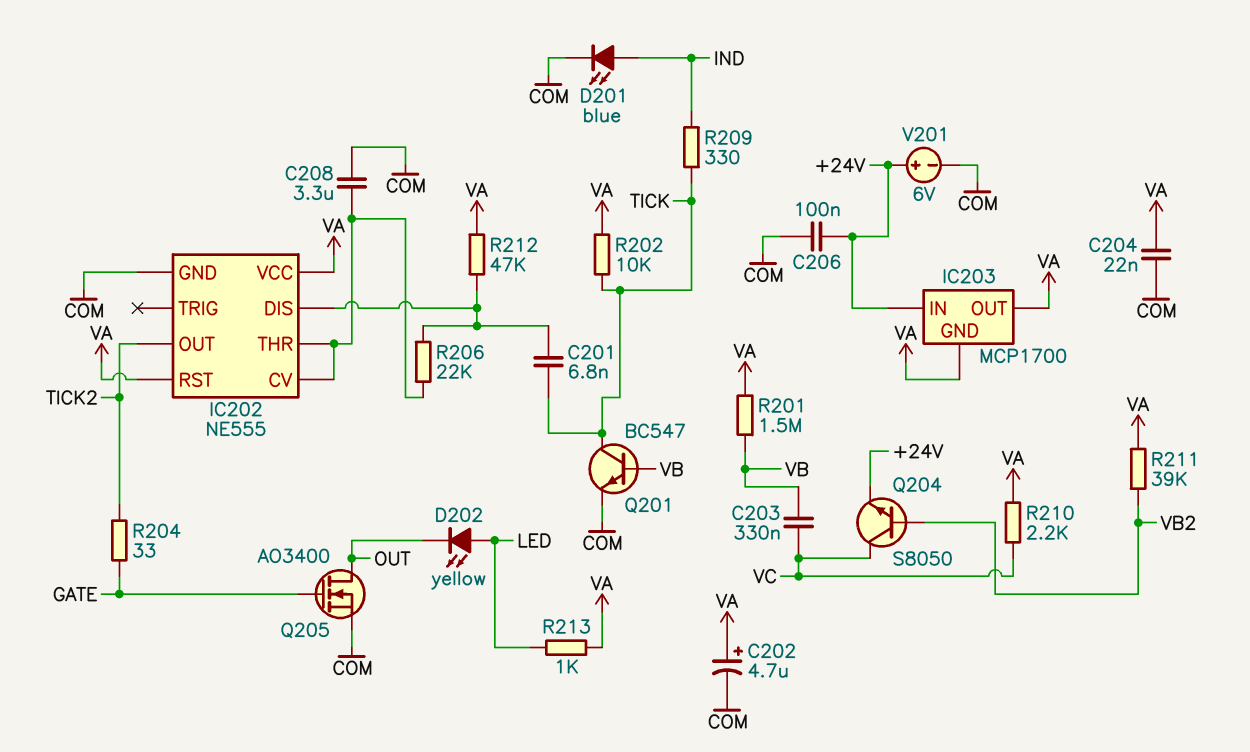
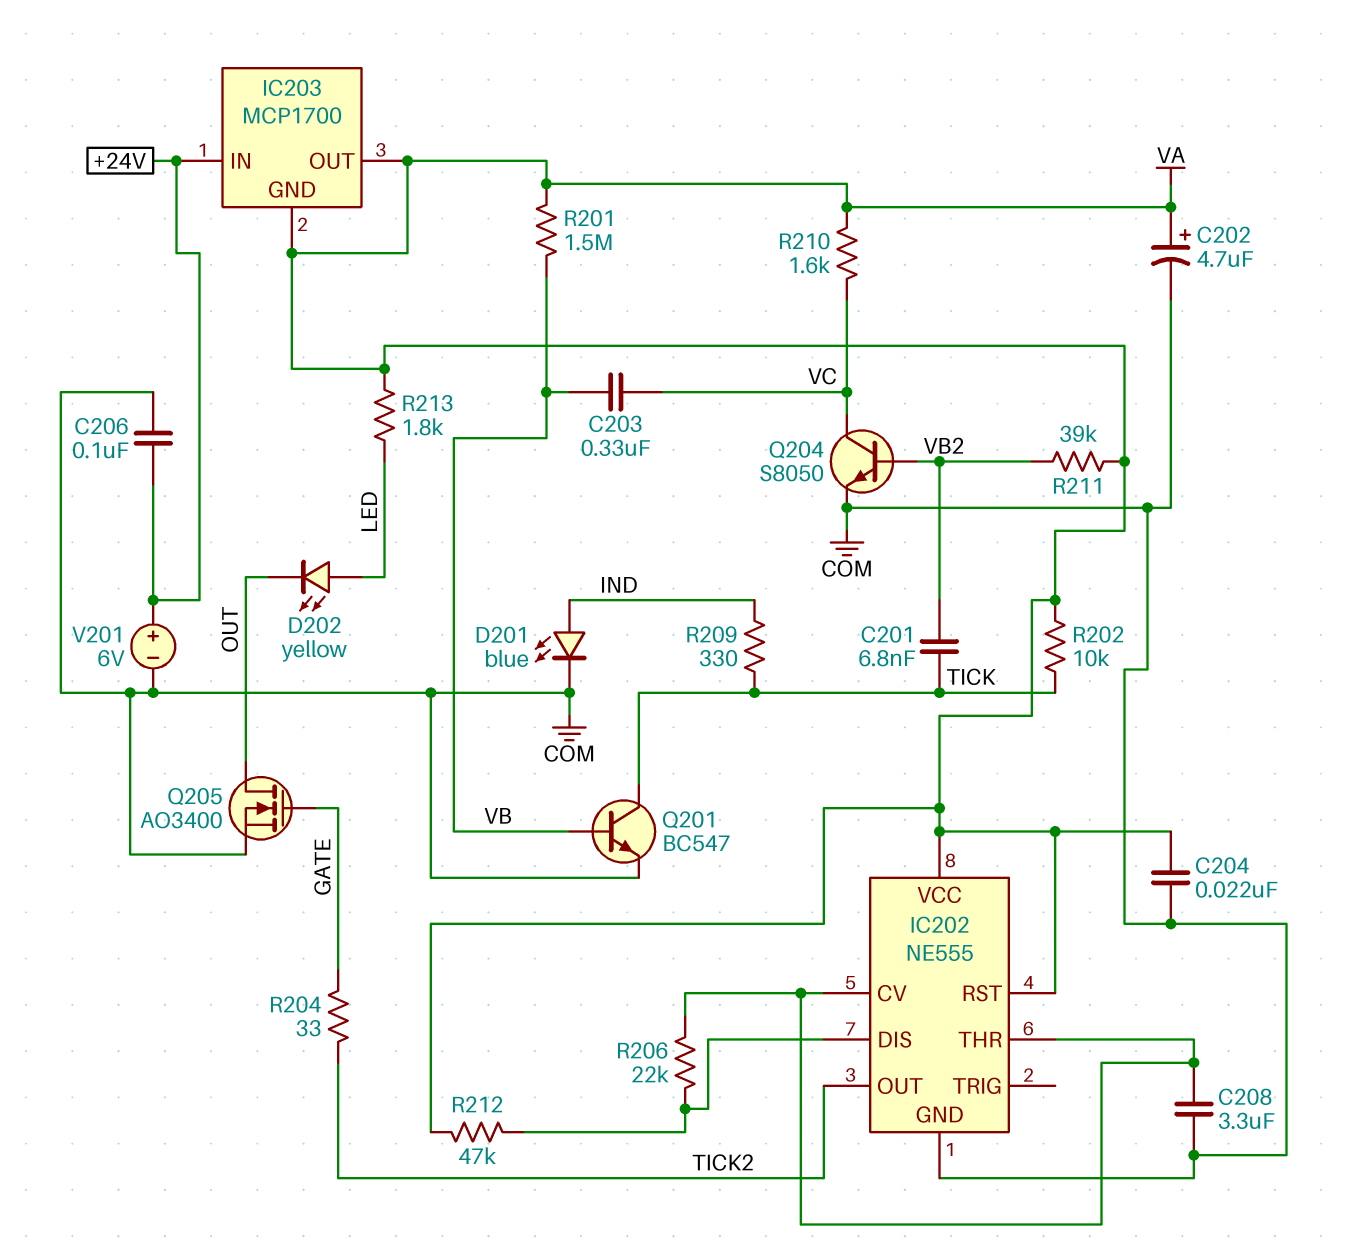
C201: 6.8nF (IC202/DIS, TICK) -> 6.8nF (TICK, VB2)
Q204: NPN S8050 (B VB2, C VC, E +24V) -> NPN S8050 (B VB2, C VC, E COM)
R210: 2.2k (VA, VC) -> 1.6k (VA, VC)
R213: 1k (LED, VA) -> 1.8k (LED, VA)

